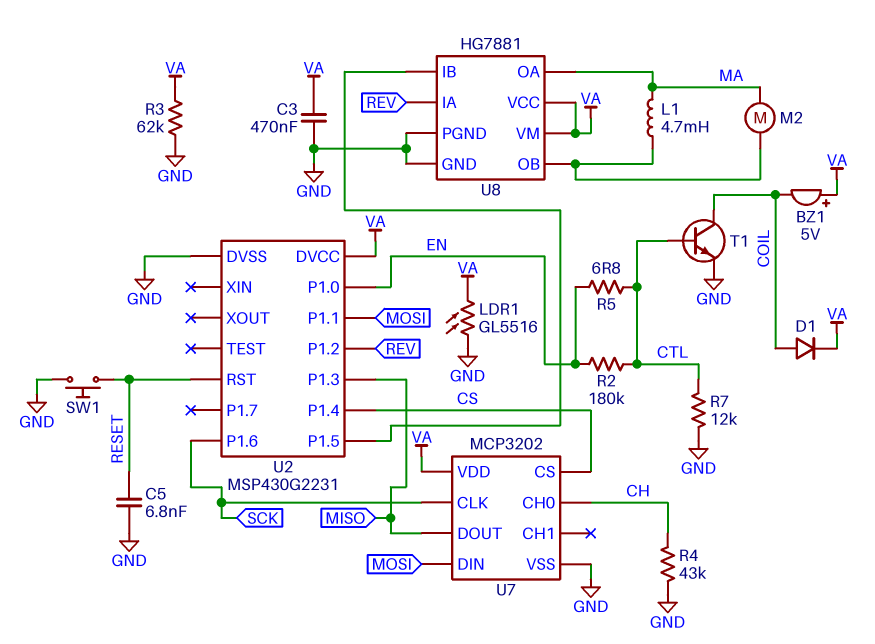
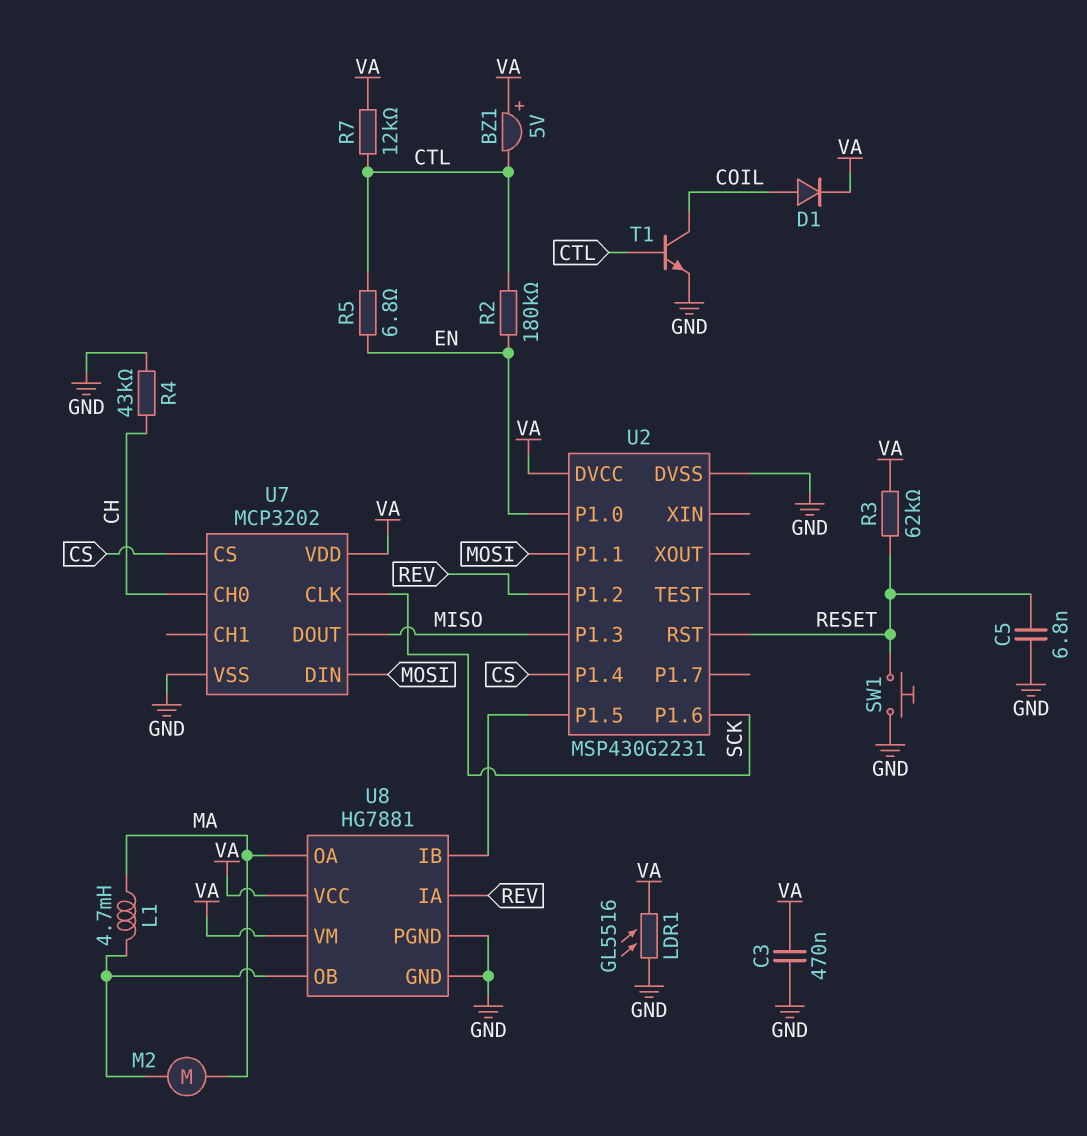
BZ1: buzzer 5V (plus VA, minus COIL) -> buzzer 5V (plus VA, minus CTL)
R3: 62k (GND, VA) -> 62k (RESET, VA)
R7: 12k (CTL, GND) -> 12k (CTL, VA)

